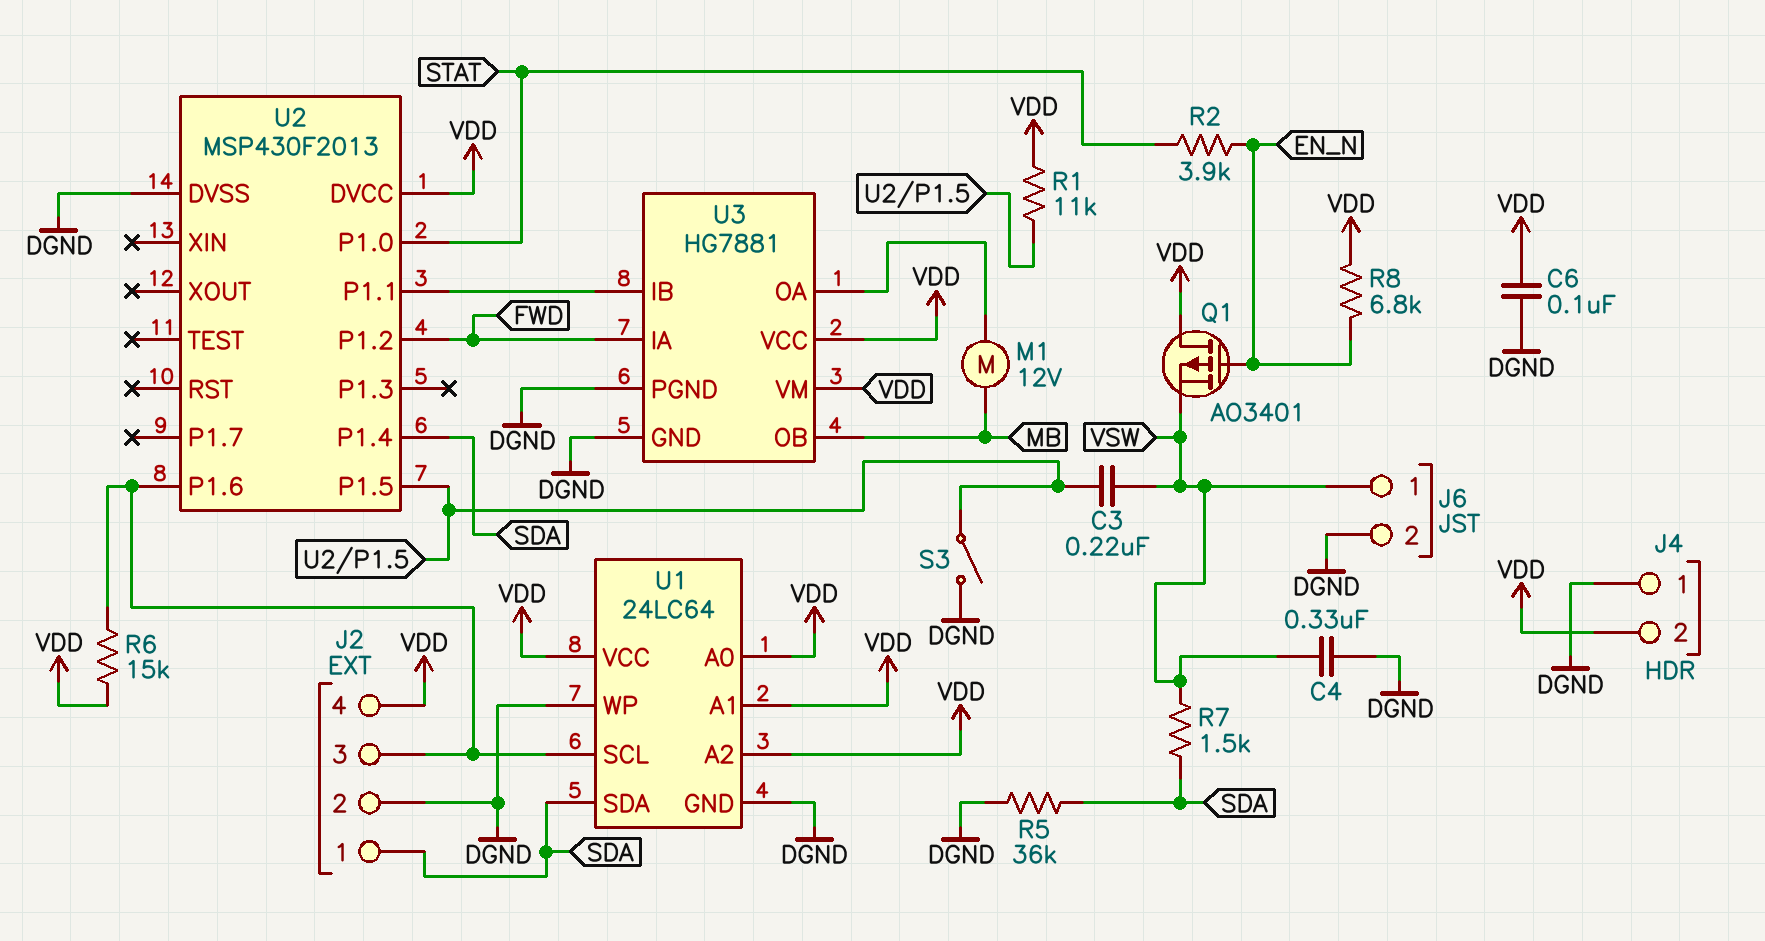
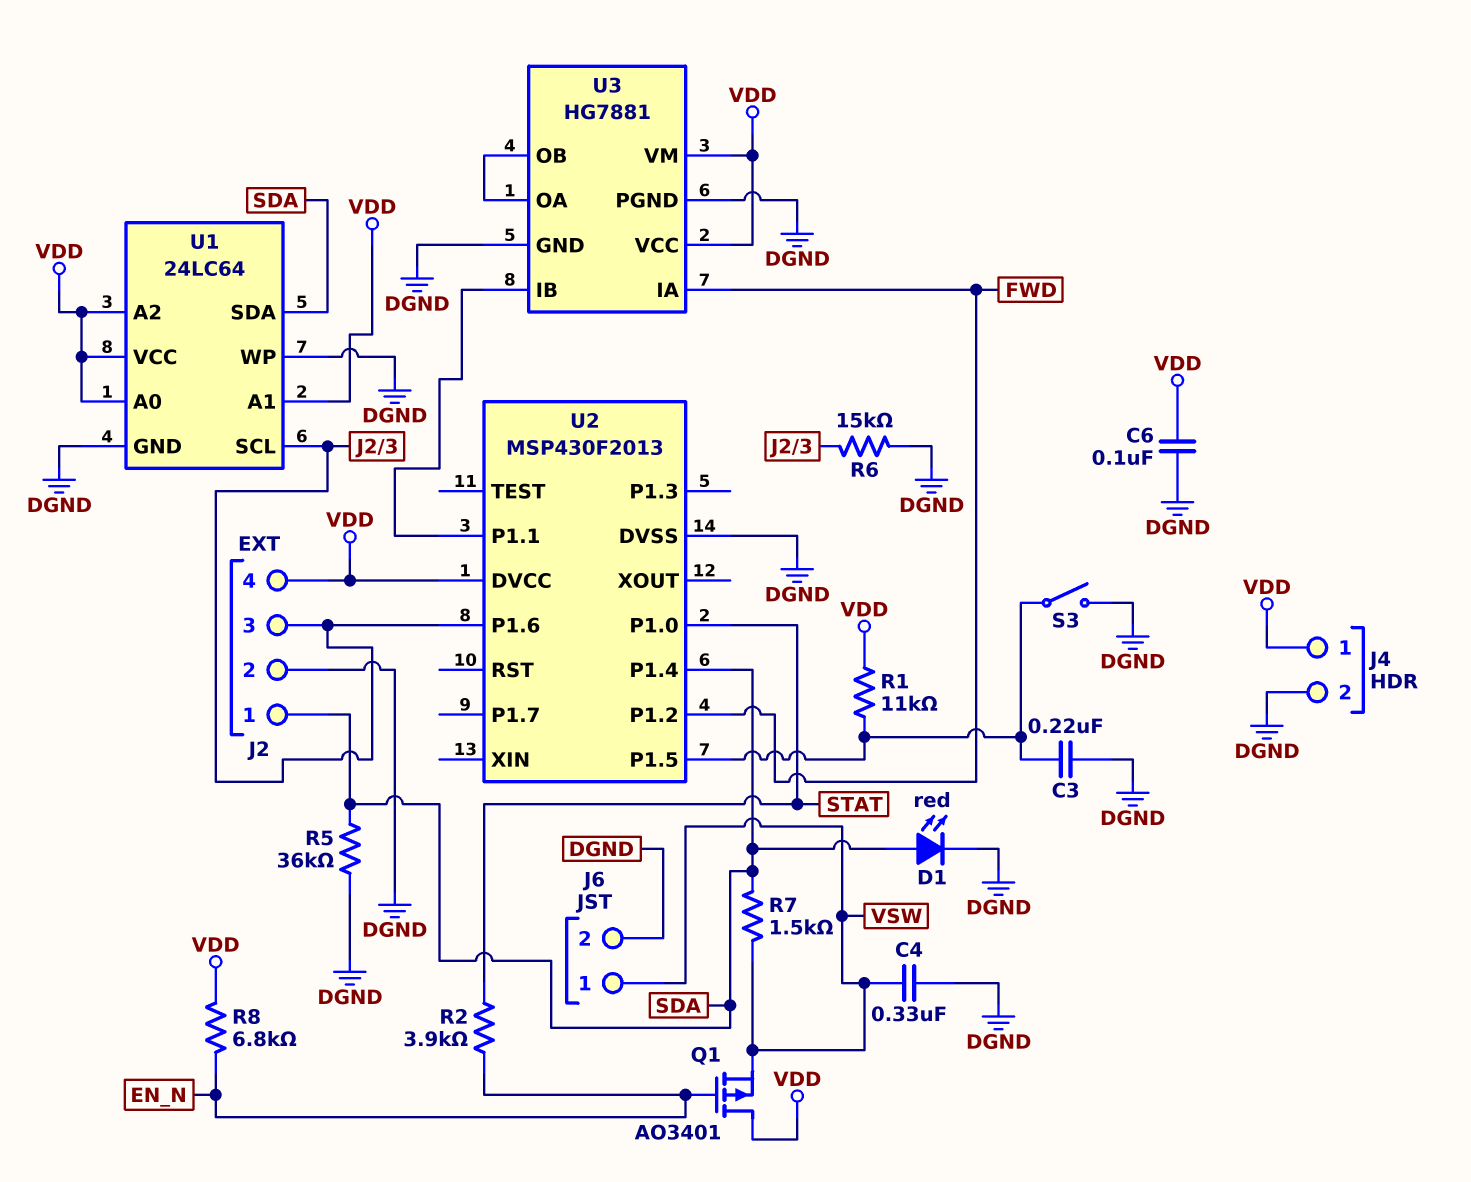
C3: 220nF (U2/P1.5, VSW) -> 220nF (DGND, U2/P1.5)
D1: none -> LED red (A SDA, K DGND)
J4 pin 1: DGND -> VDD
J4 pin 2: VDD -> DGND
M1: motor 12V (MB, U3/OA) -> none
R6: 15k (J2/3, VDD) -> 15k (DGND, J2/3)
U3 pin OB: MB -> U3/OA

